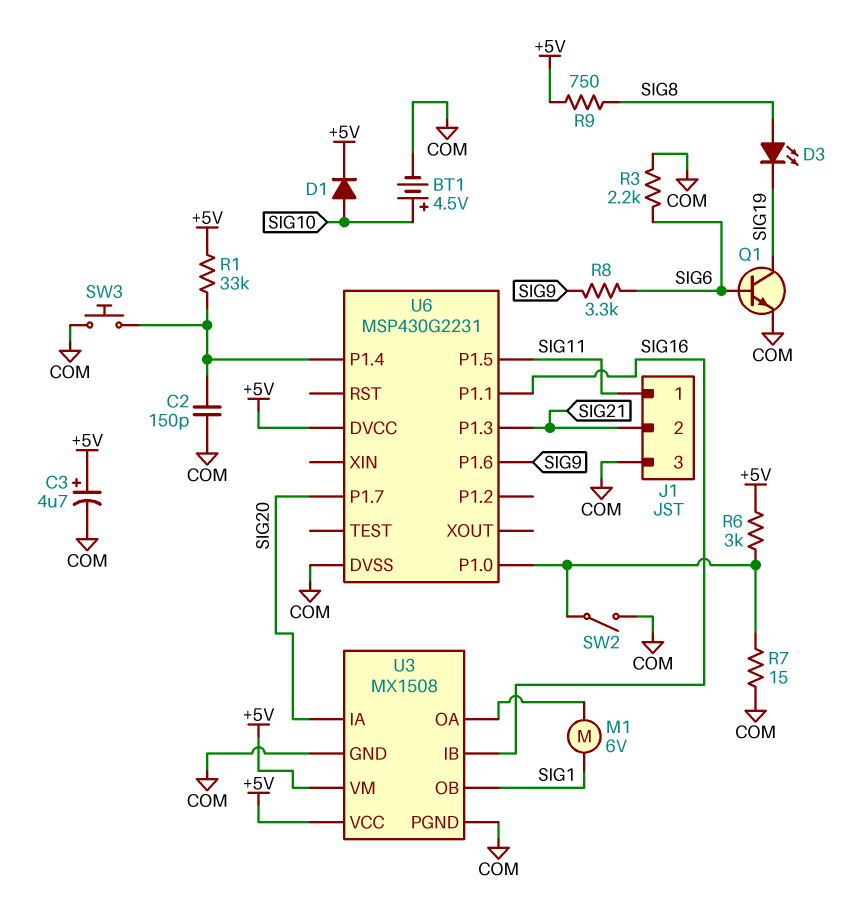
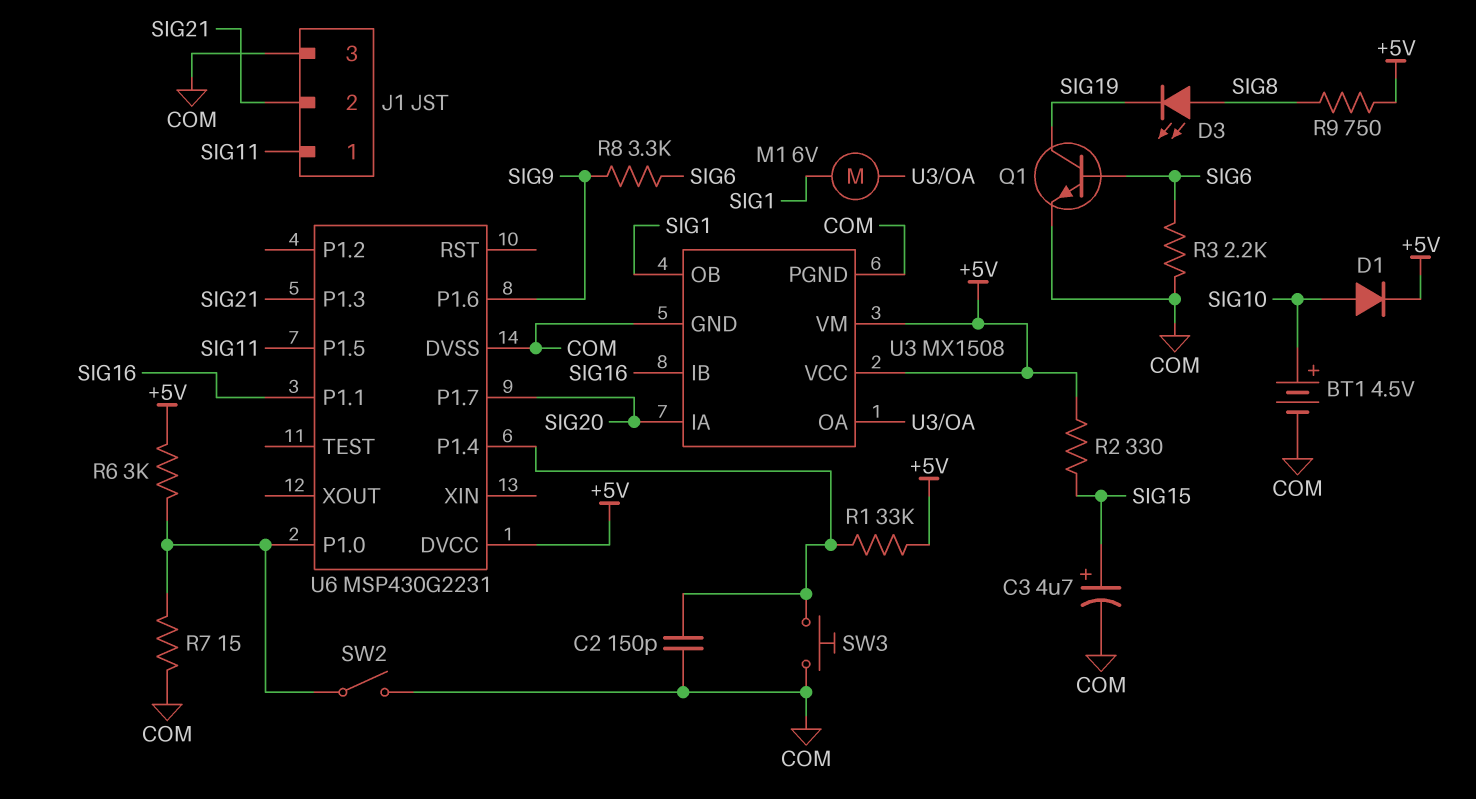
C3: 4.7uF (plus +5V, minus COM) -> 4.7uF (plus SIG15, minus COM)
R2: none -> 330 (+5V, SIG15)

